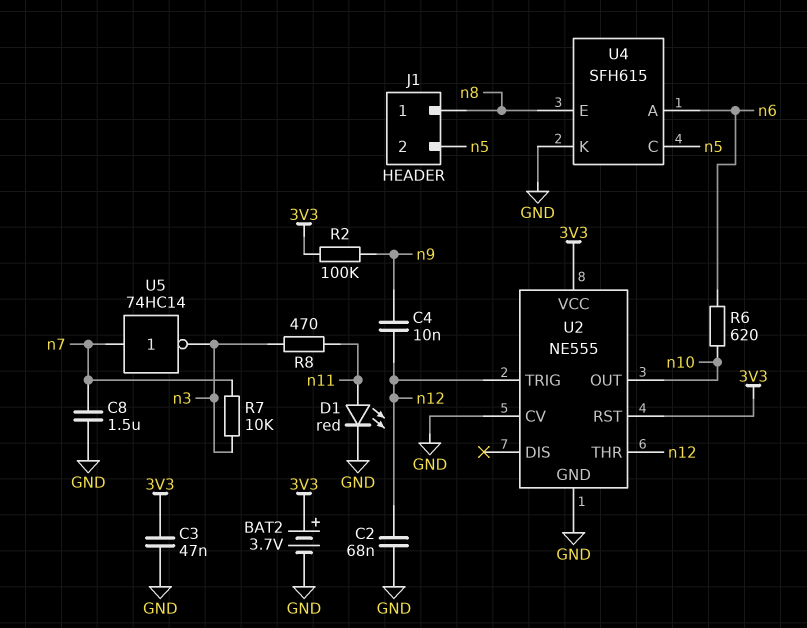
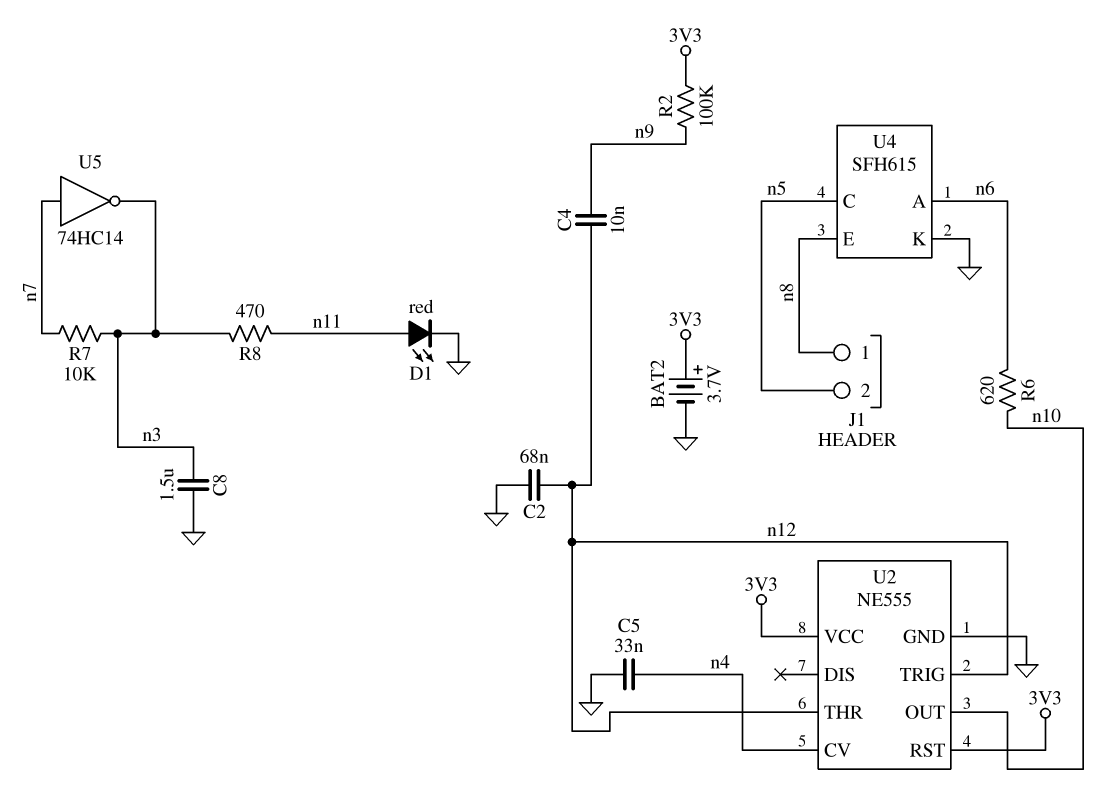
C3: 47nF (3V3, GND) -> none
C5: none -> 33nF (GND, n4)
C8: 1.5uF (GND, n7) -> 1.5uF (GND, n3)
U2 pin CV: GND -> n4

